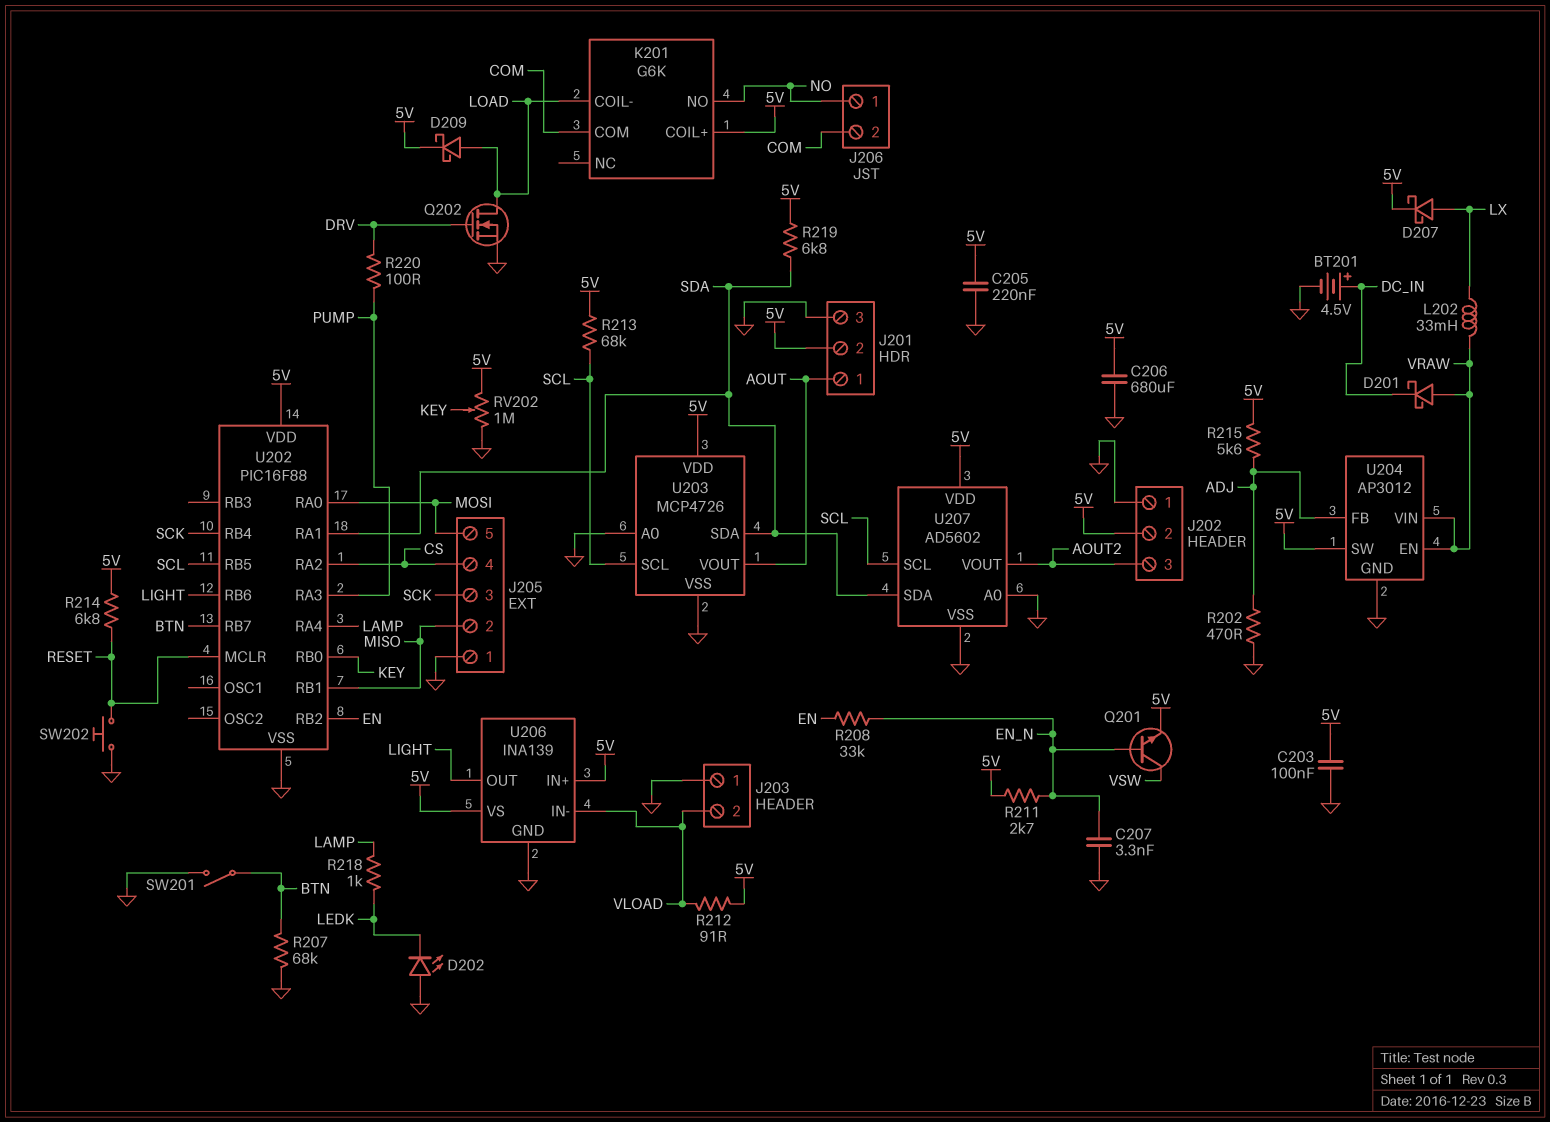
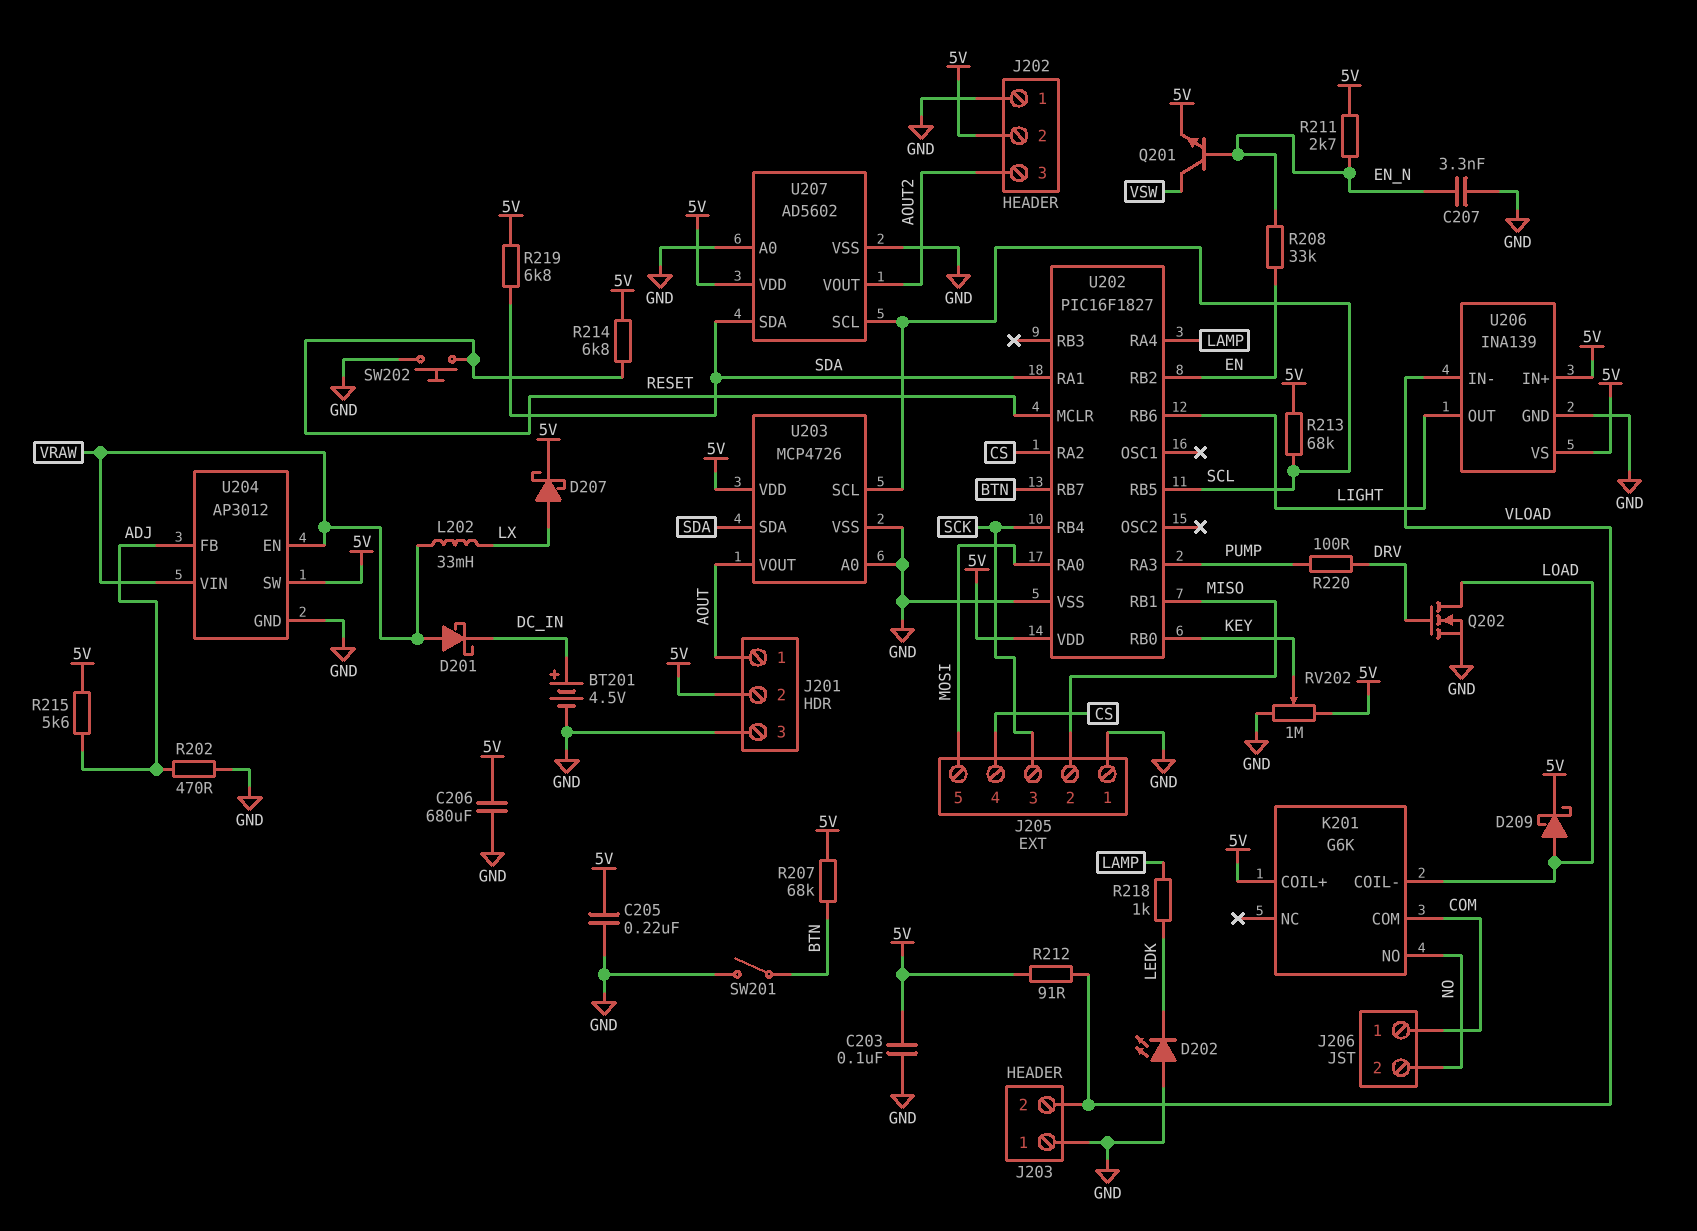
J206 pin 1: NO -> COM
J206 pin 2: COM -> NO
R207: 68k (BTN, GND) -> 68k (5V, BTN)
U202: PIC16F88 -> PIC16F1827

